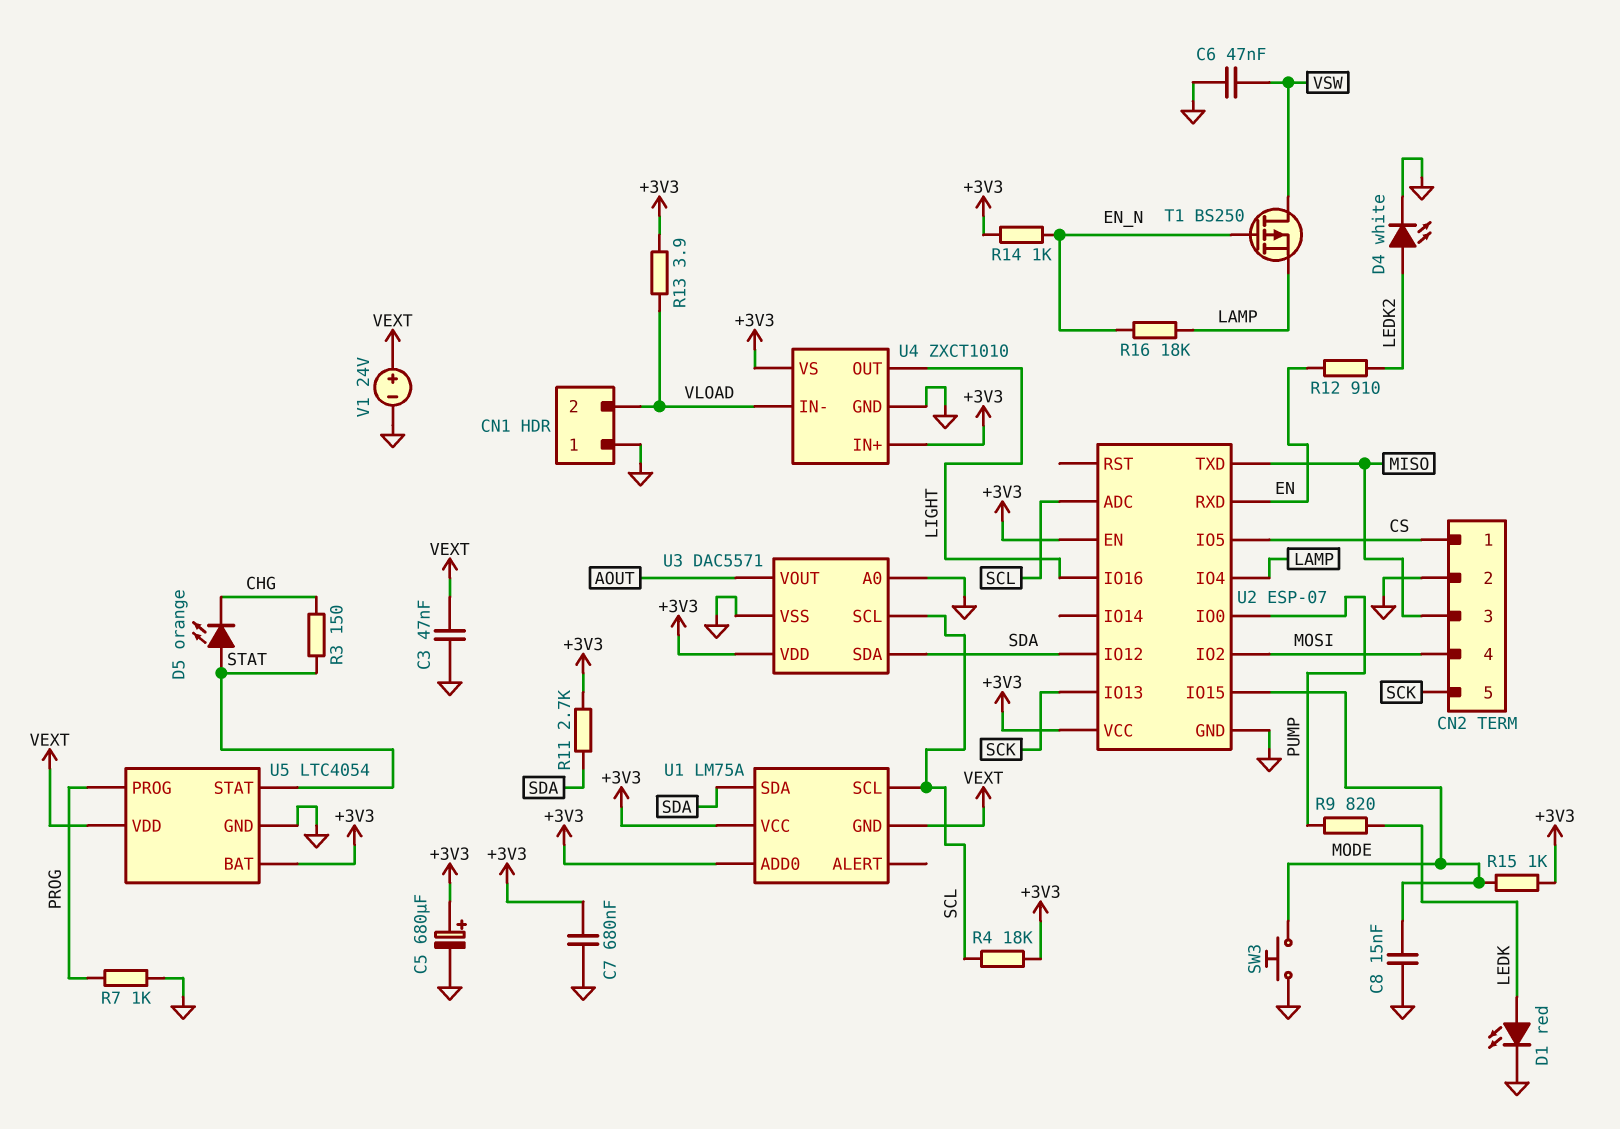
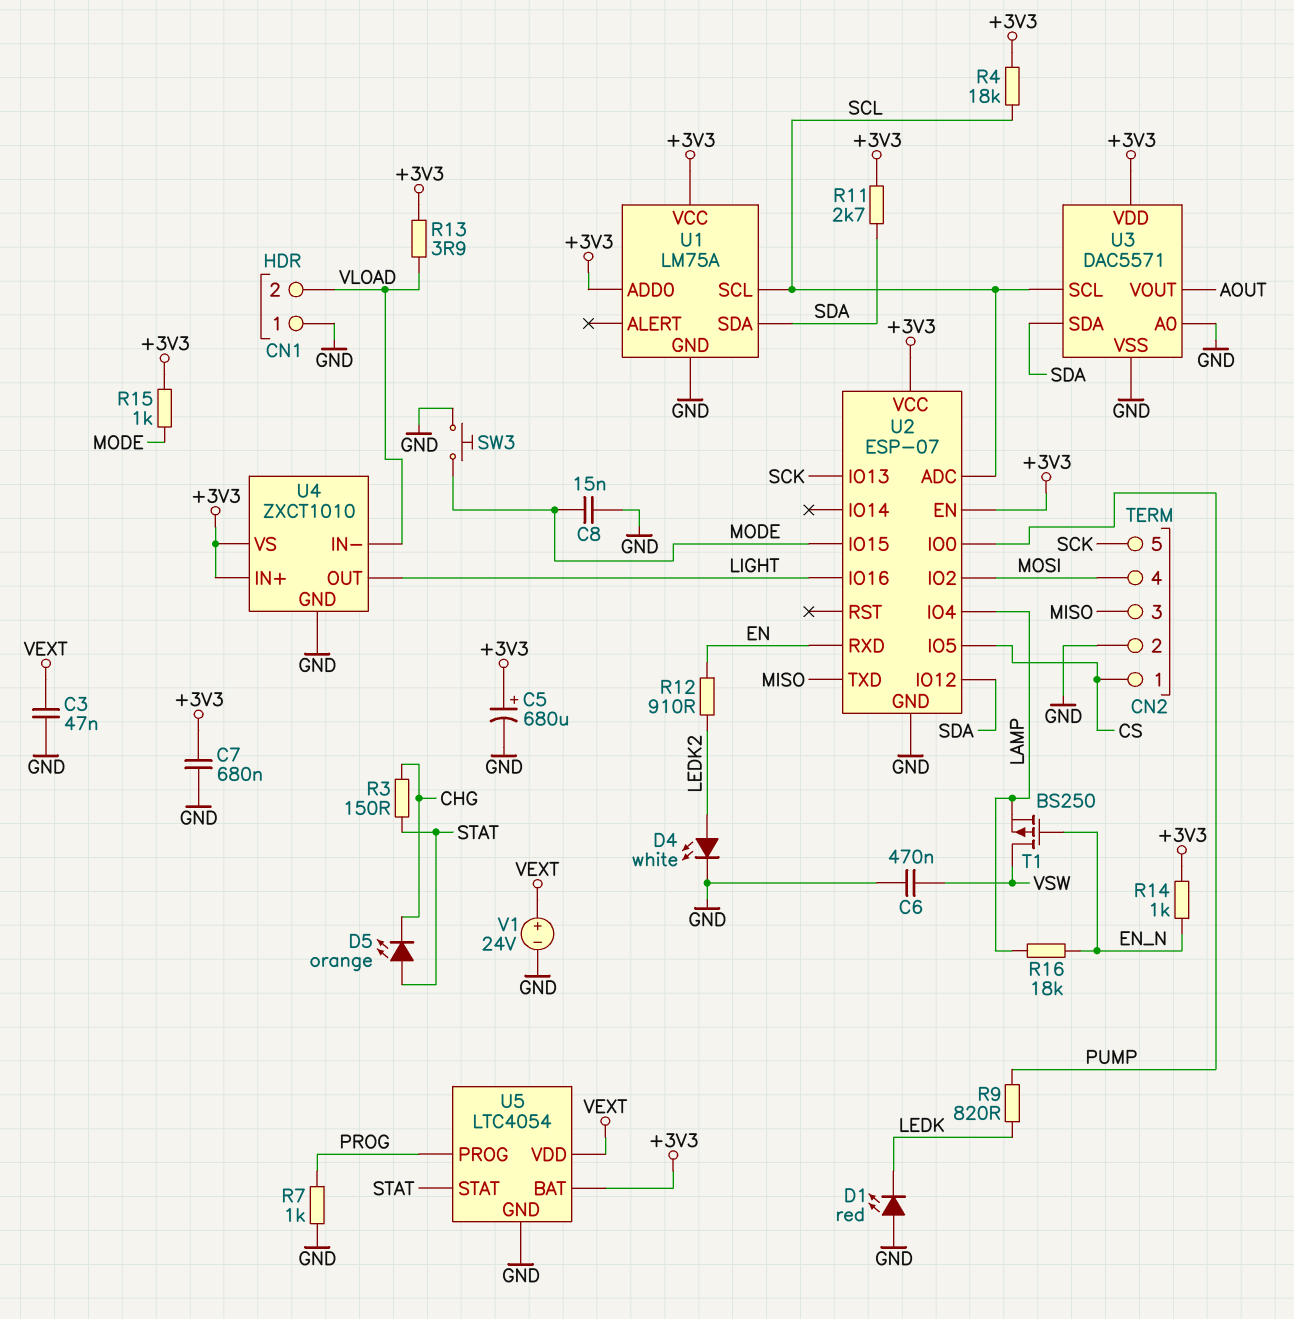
C6: 47nF (GND, VSW) -> 470nF (GND, VSW)
D1: LED red (A LEDK, K GND) -> LED red (A GND, K LEDK)
U1 pin GND: VEXT -> GND

